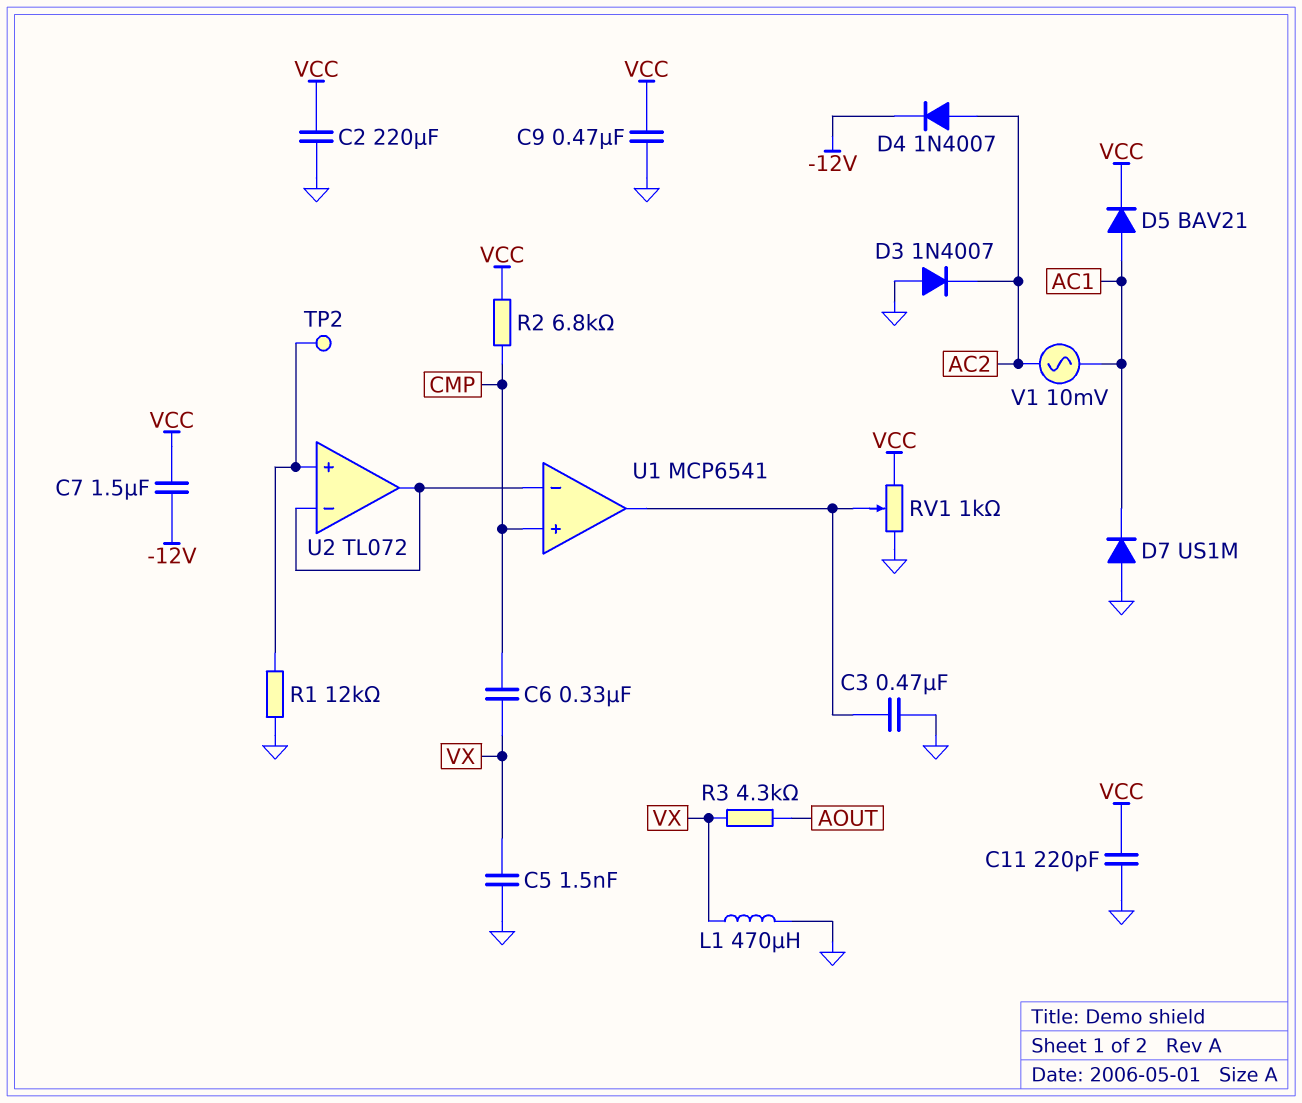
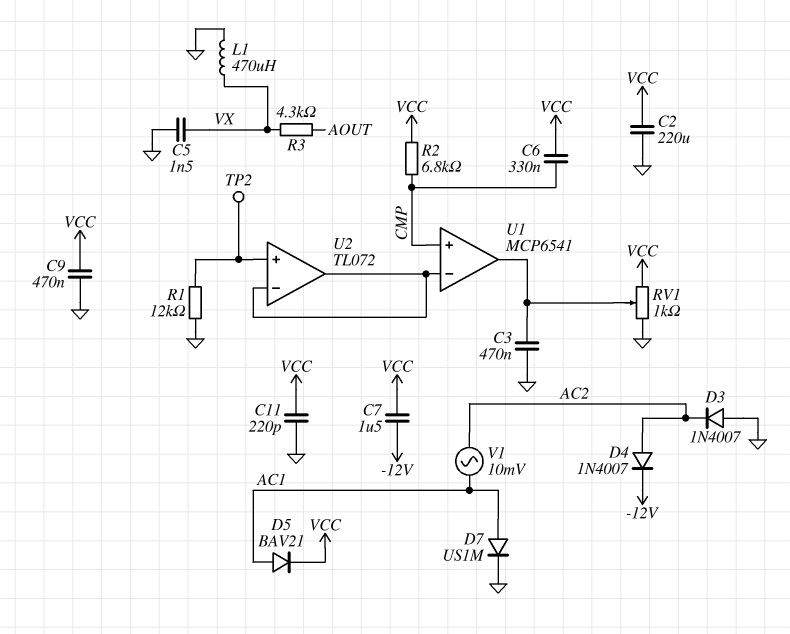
C6: 330nF (CMP, VX) -> 330nF (CMP, VCC)
D7: diode US1M (A GND, K AC1) -> diode US1M (A AC1, K GND)

